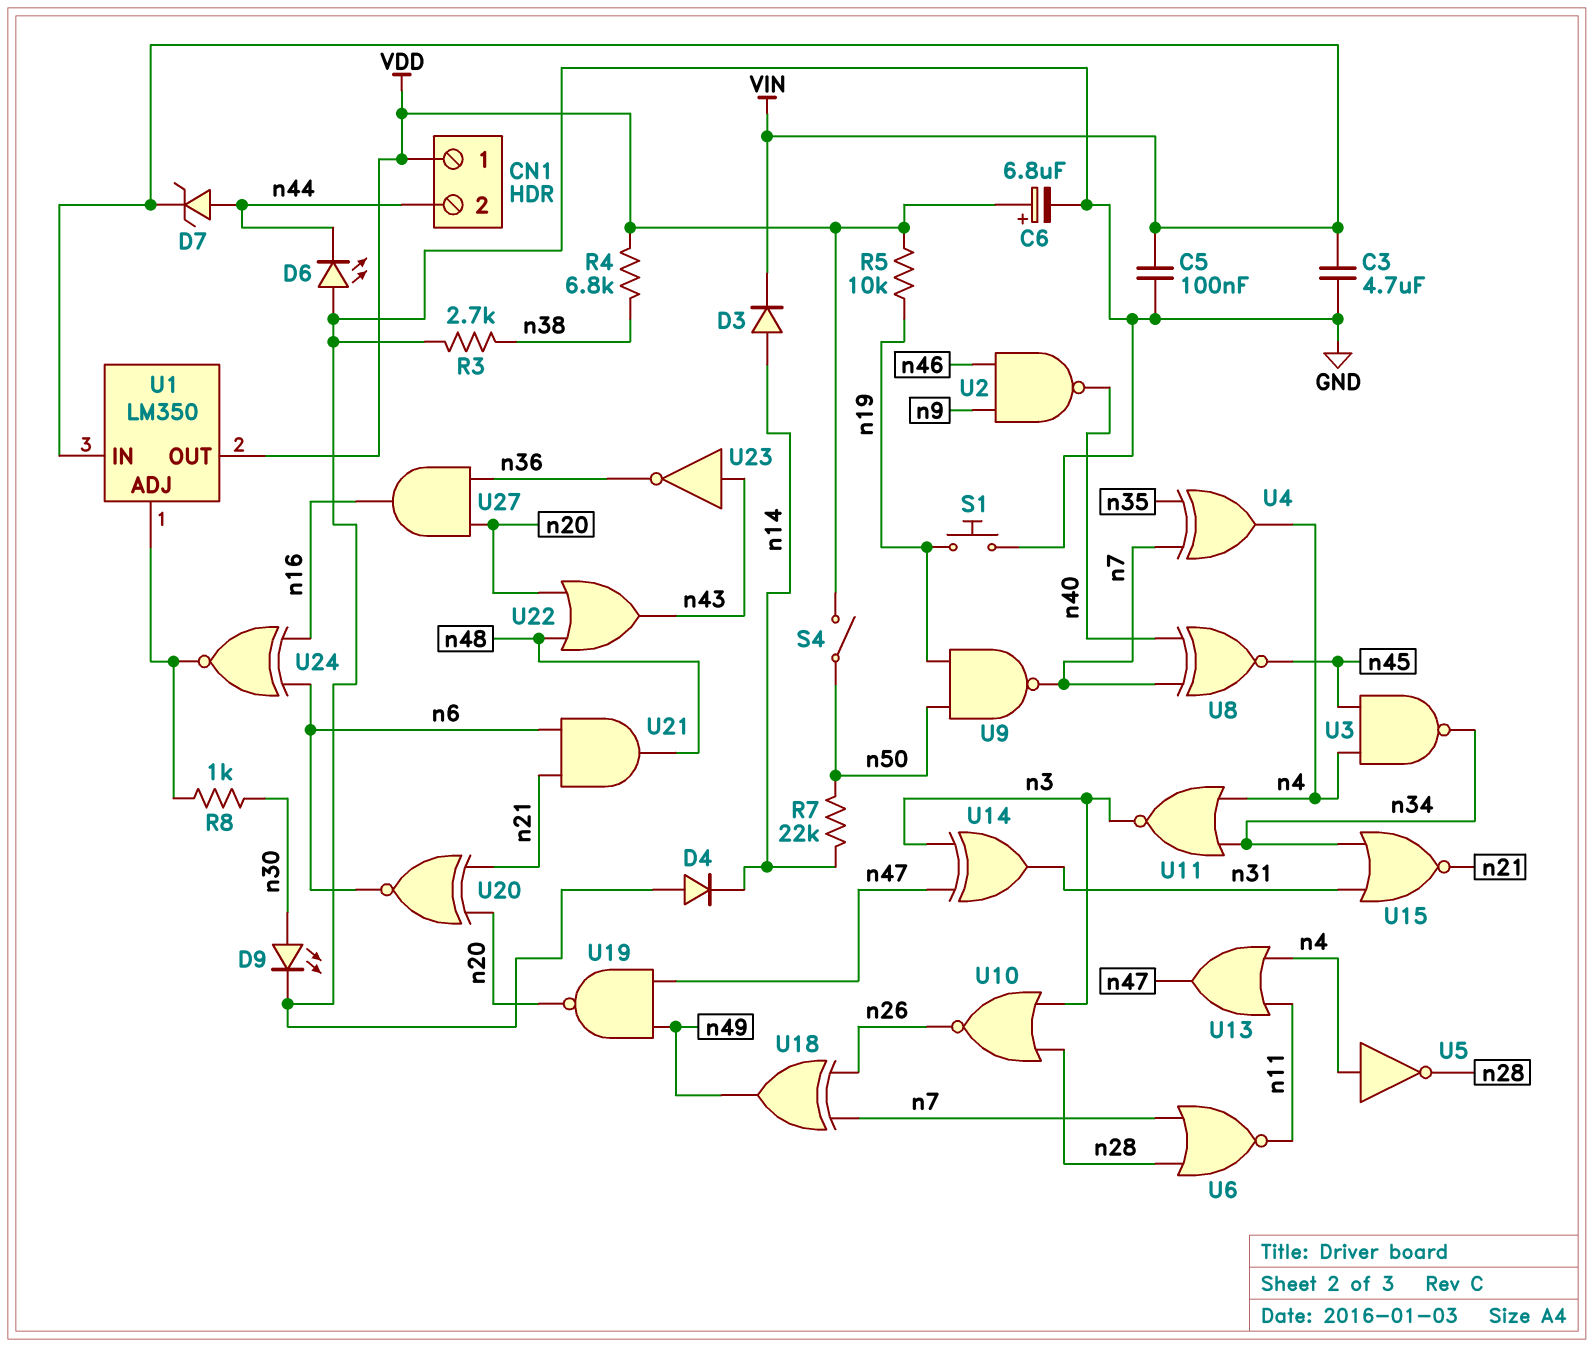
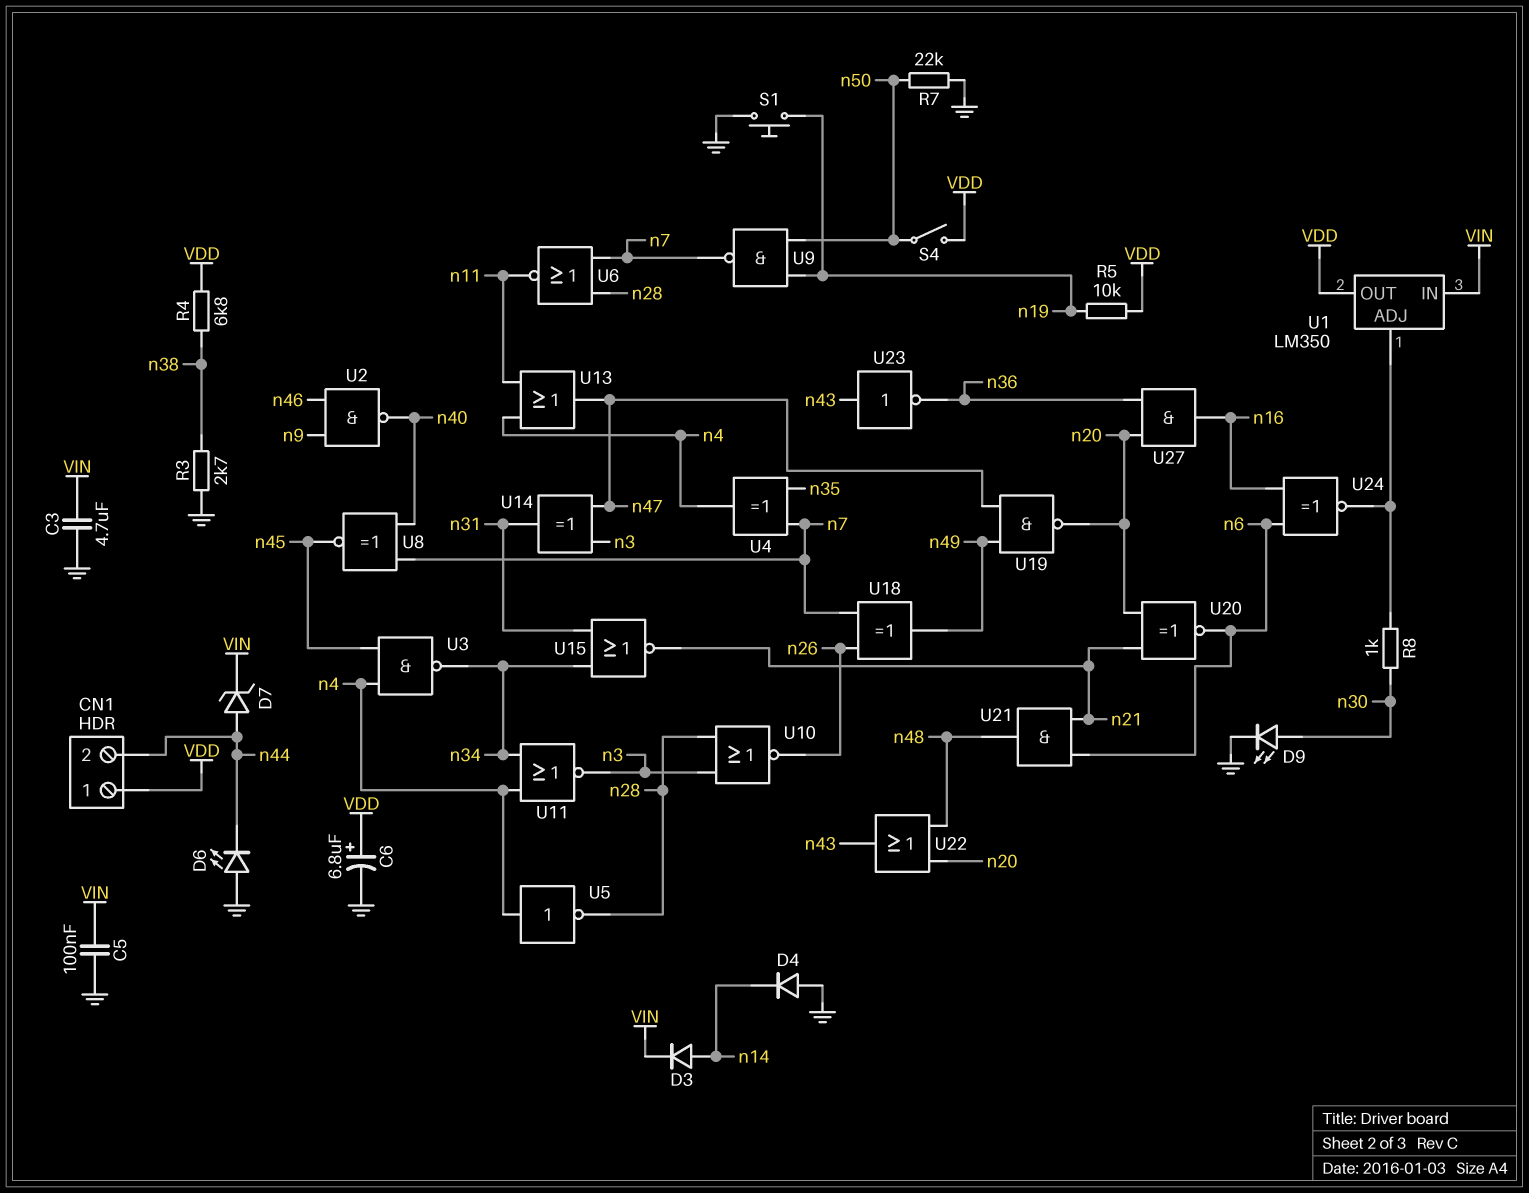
R7: 22k (n14, n50) -> 22k (GND, n50)

